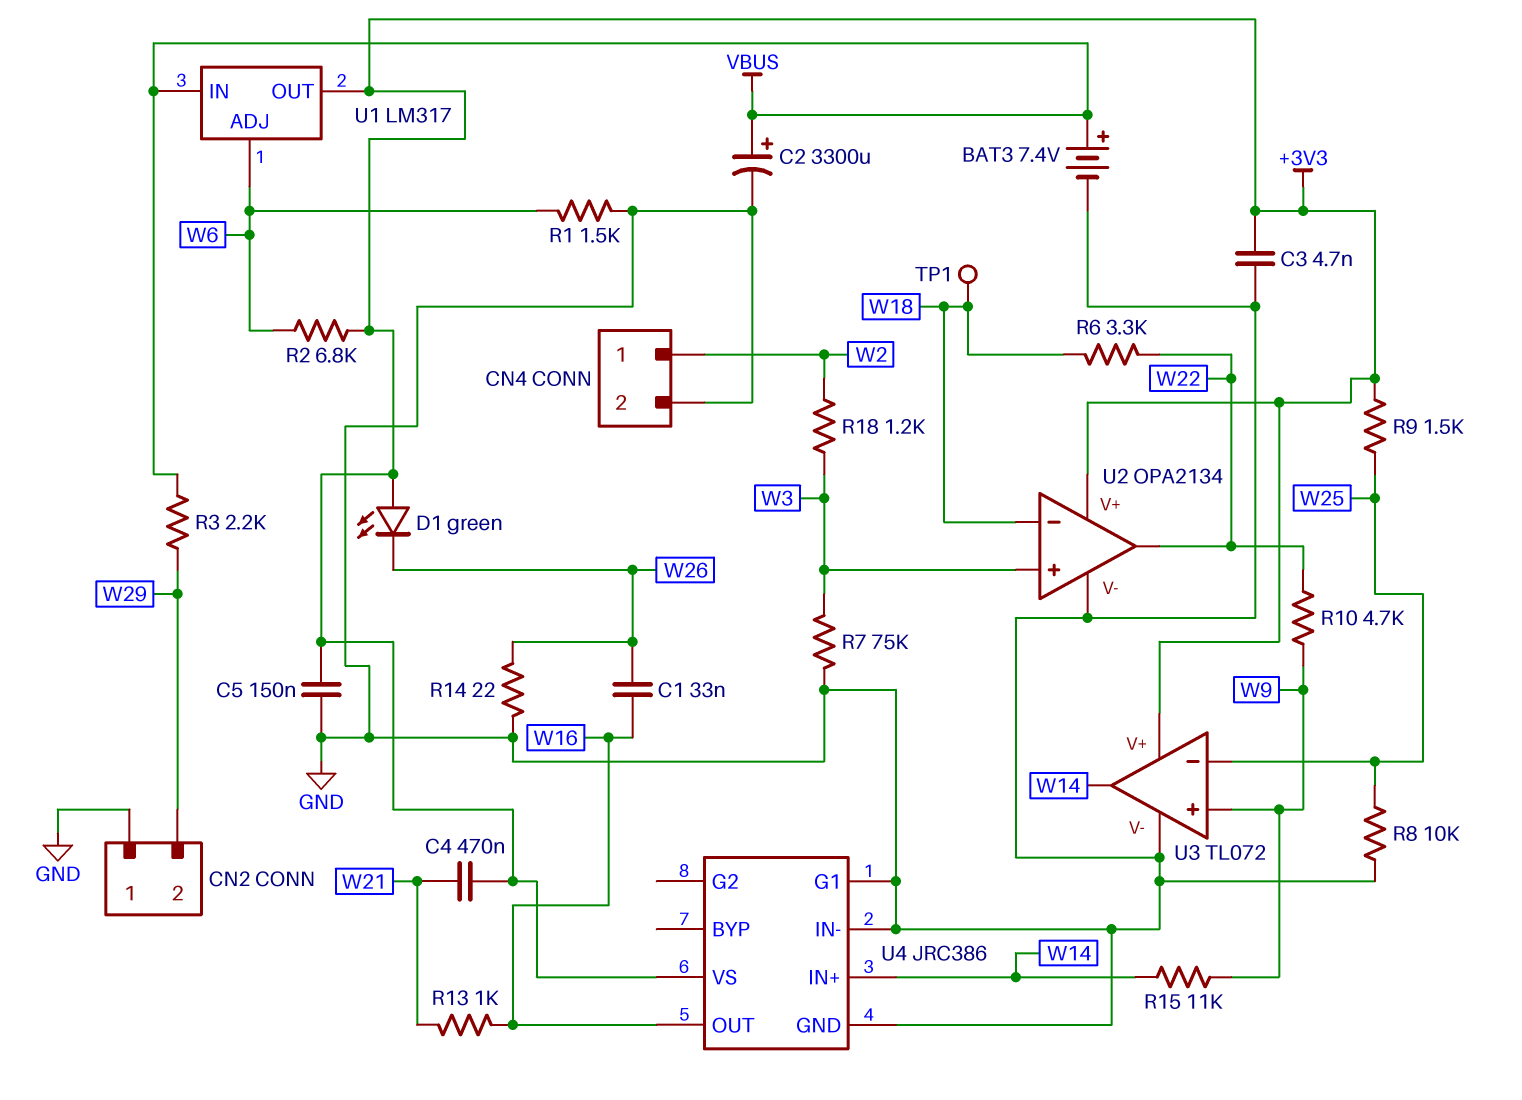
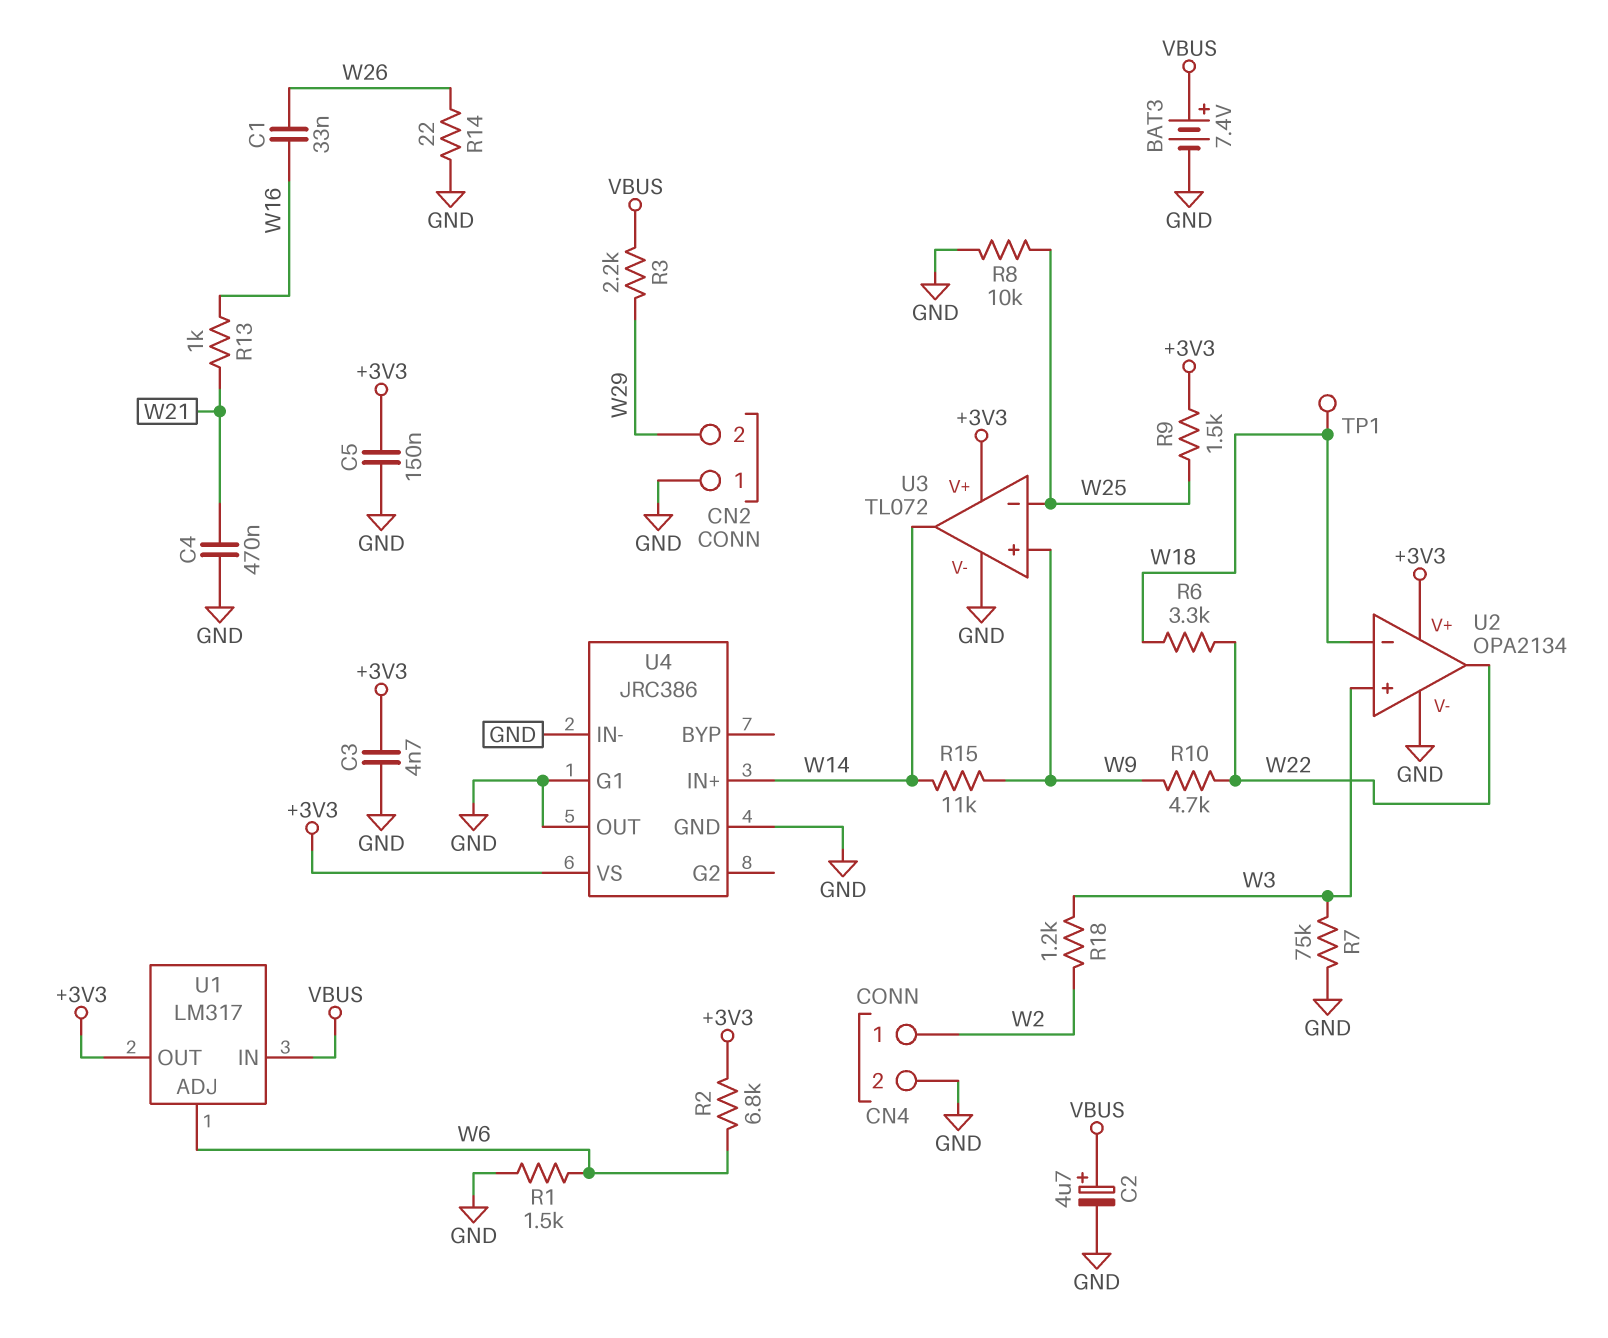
C2: 3300uF (plus VBUS, minus GND) -> 4.7uF (plus VBUS, minus GND)
C4: 470nF (+3V3, W21) -> 470nF (GND, W21)
D1: LED green (A +3V3, K W26) -> none
U4 pin OUT: W16 -> GND

